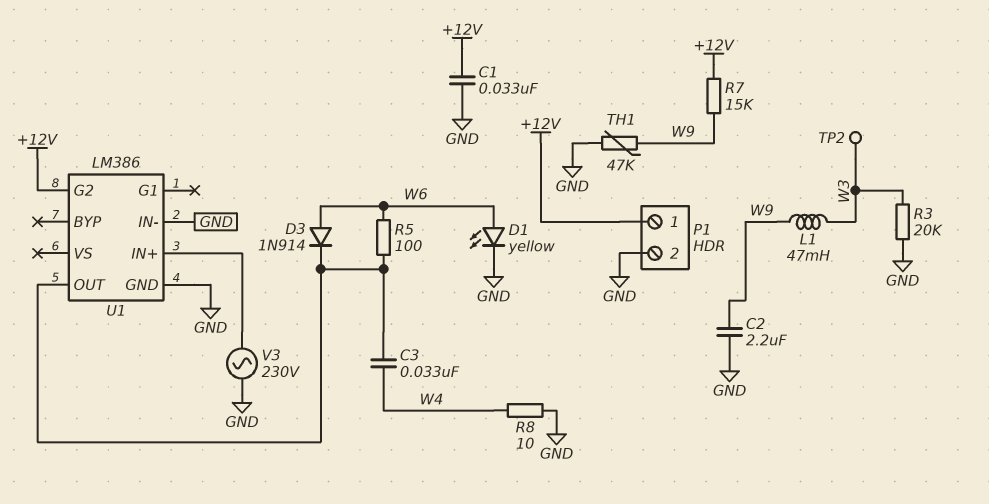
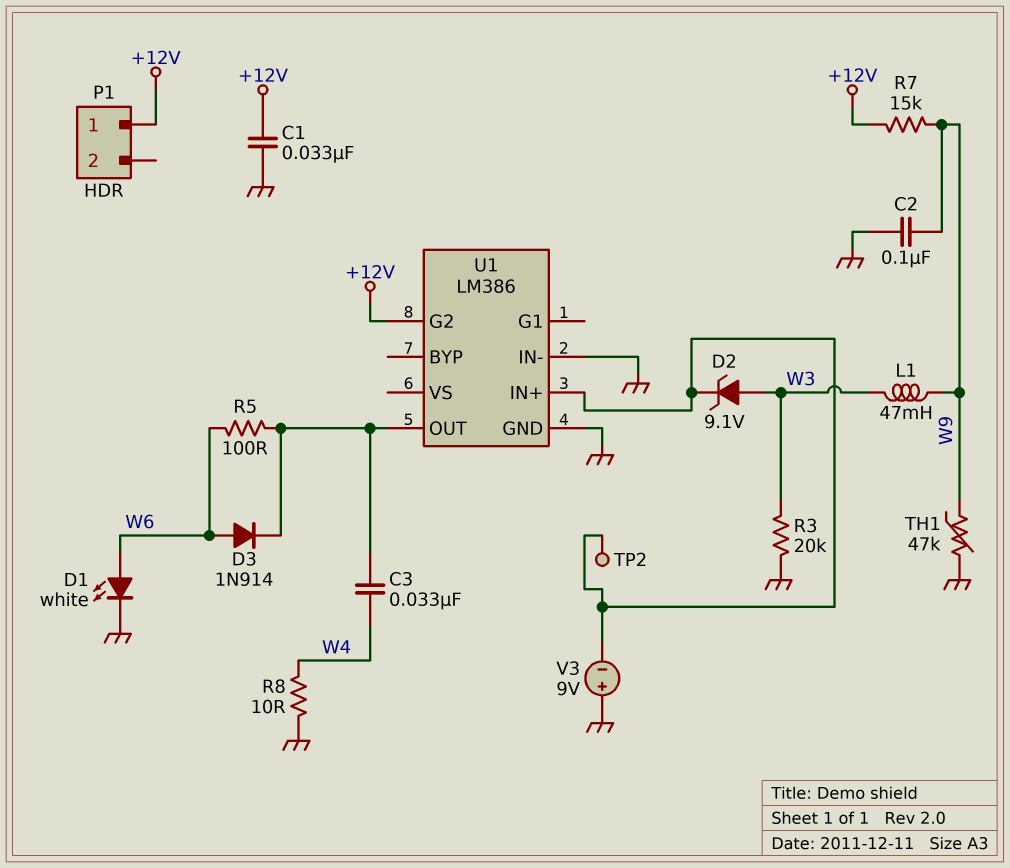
C2: 2.2uF (GND, W9) -> 100nF (GND, W9)
D1: LED yellow (A W6, K GND) -> LED white (A W6, K GND)
D2: none -> zener 9.1V (A W3, K U1/IN+)
P1 pin 2: GND -> none
TP2: test point (W3) -> test point (U1/IN+)
V3: AC 230V (GND, U1/IN+) -> 9V (plus GND, minus U1/IN+)

